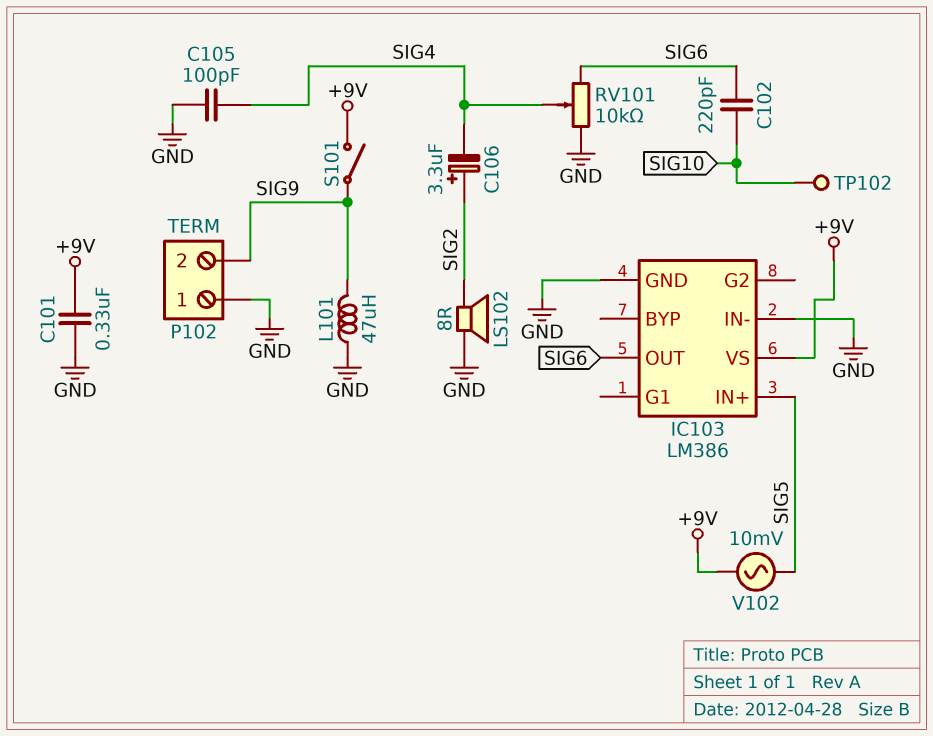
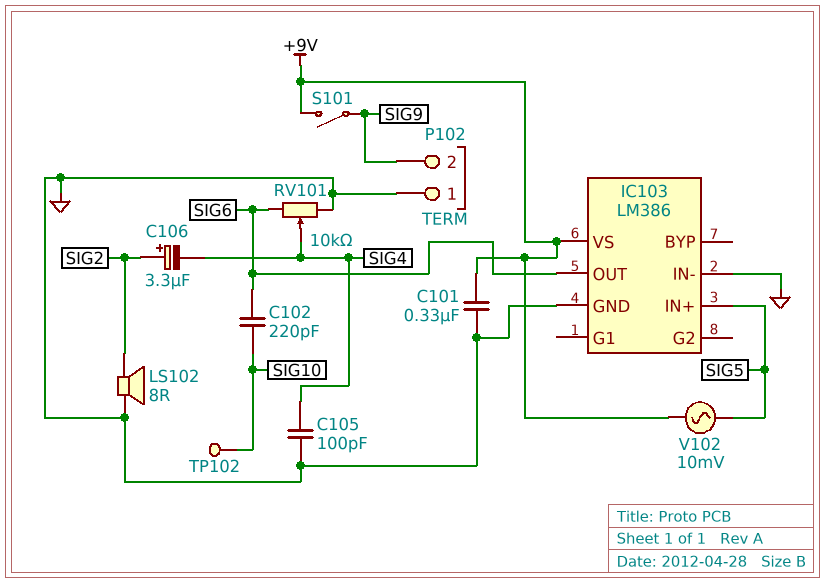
L101: 47uH (GND, SIG9) -> none

